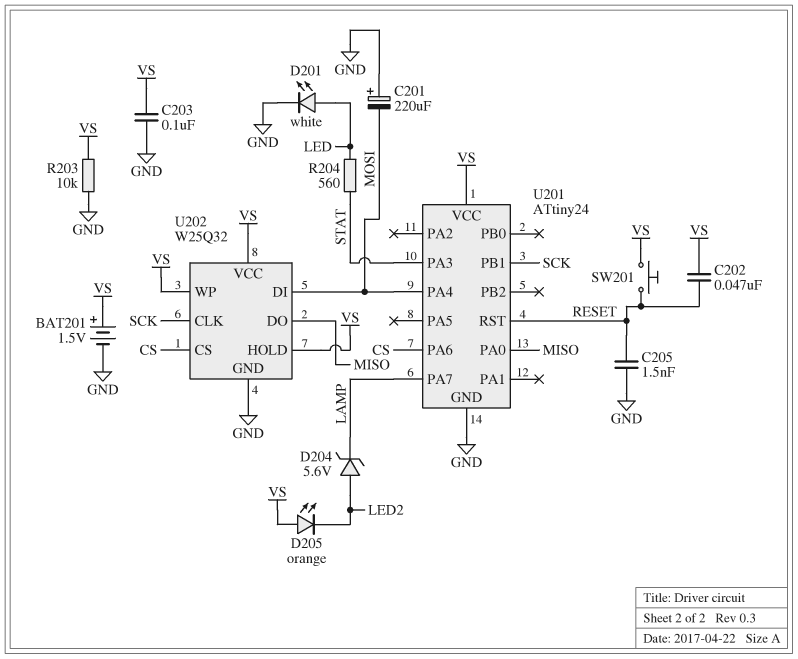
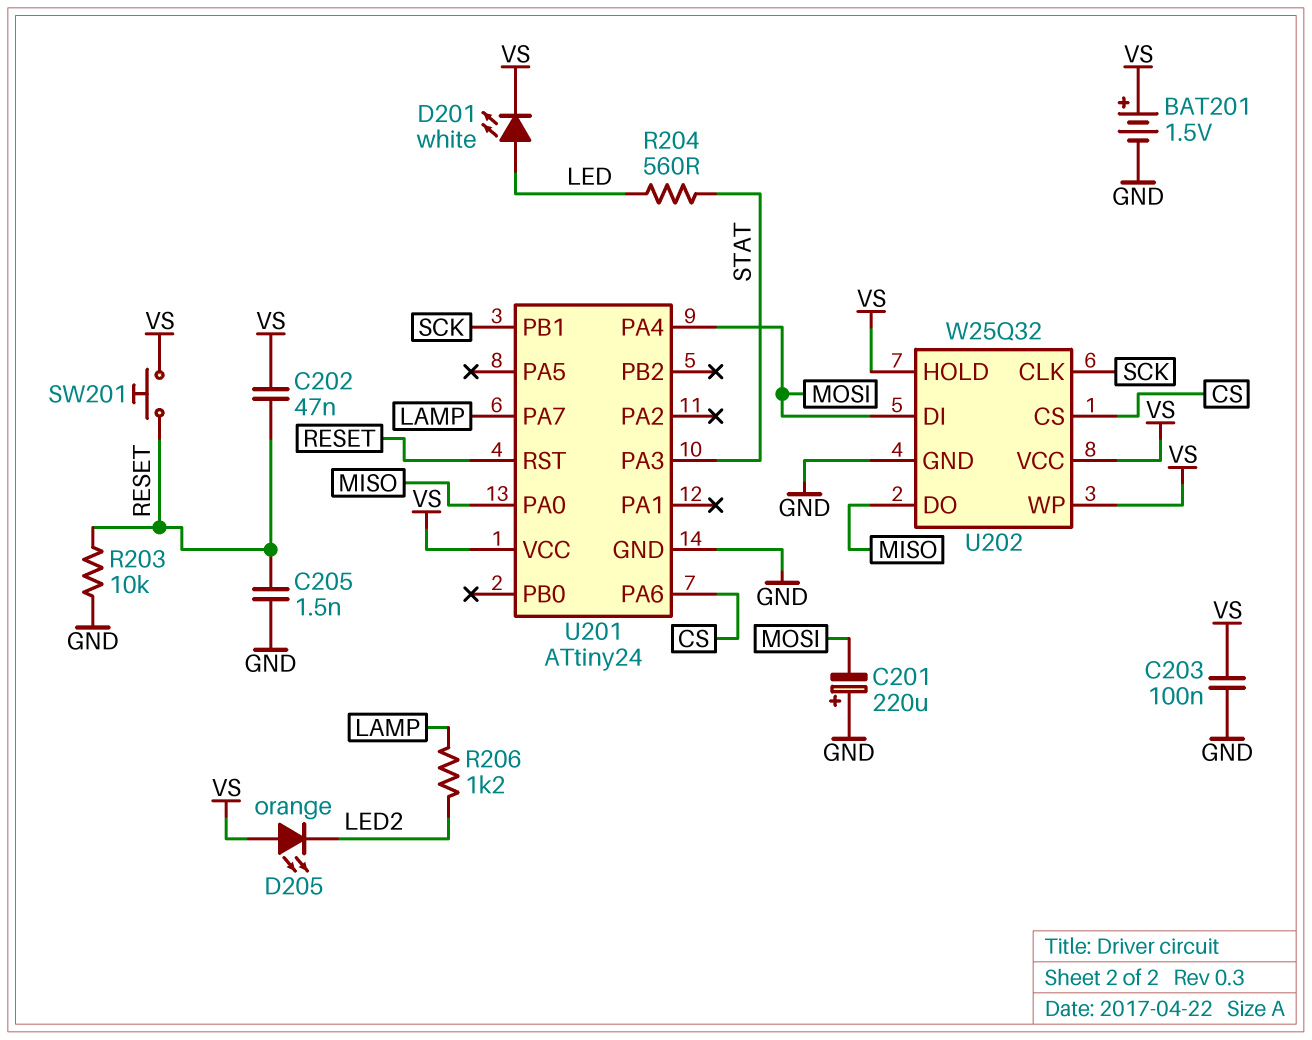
D201: LED white (A LED, K GND) -> LED white (A LED, K VS)
D204: zener 5.6V (A LED2, K LAMP) -> none
R203: 10k (GND, VS) -> 10k (GND, RESET)
R206: none -> 1.2k (LAMP, LED2)

